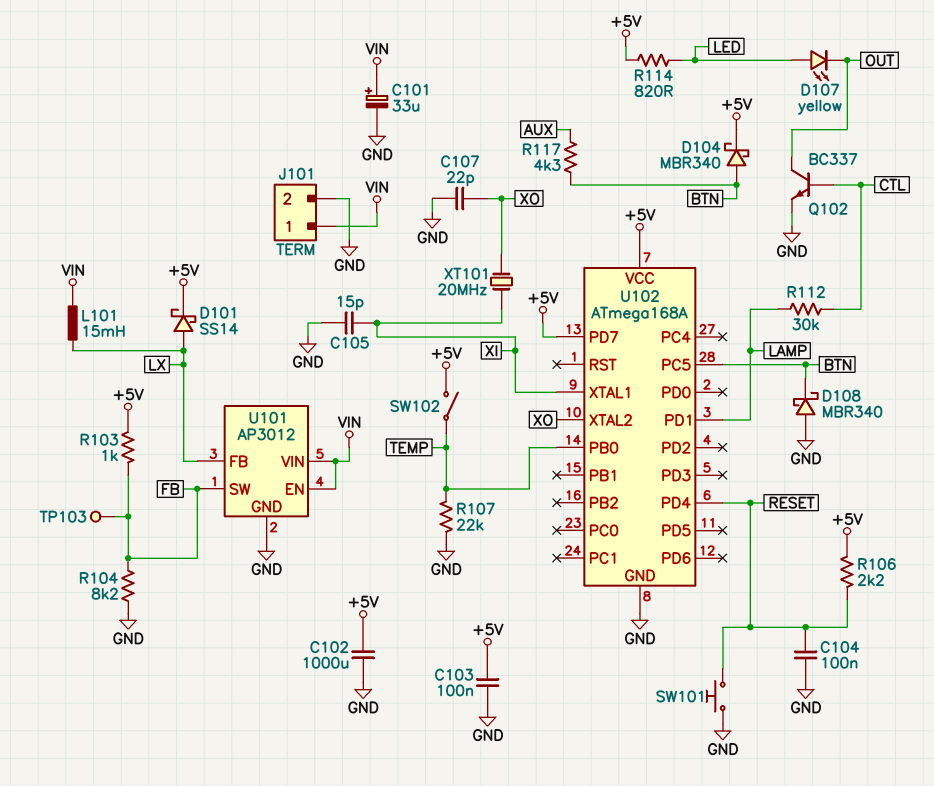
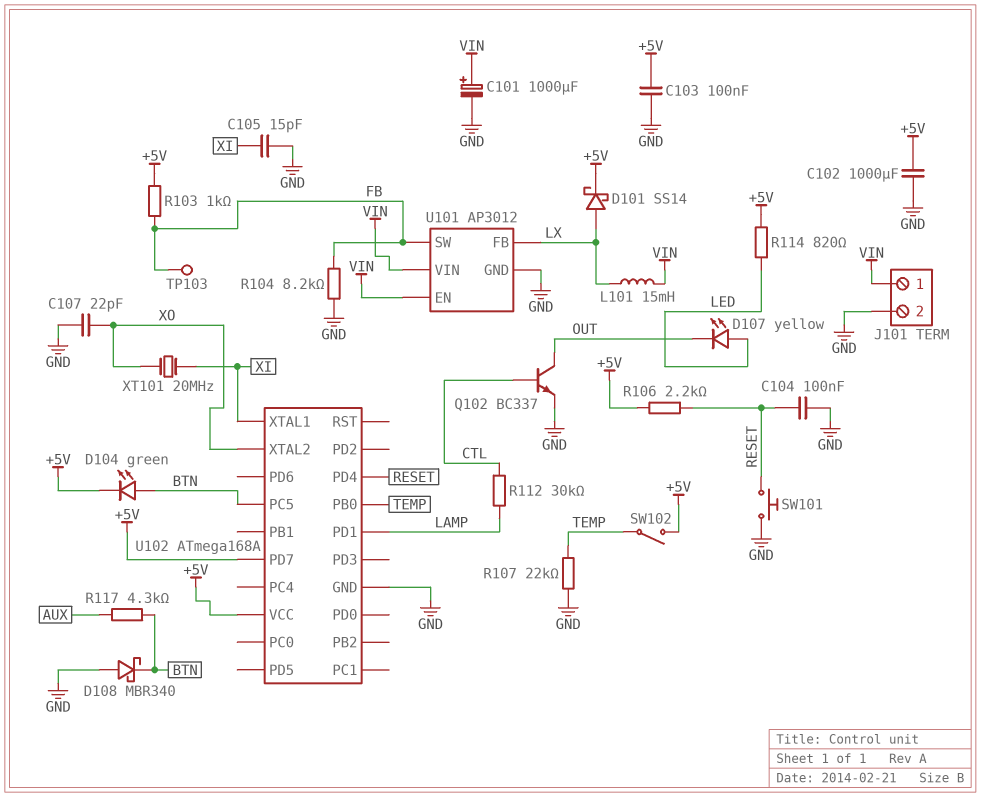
C101: 33uF (plus VIN, minus GND) -> 1000uF (plus VIN, minus GND)
D104: schottky MBR340 (A BTN, K +5V) -> LED green (A BTN, K +5V)

